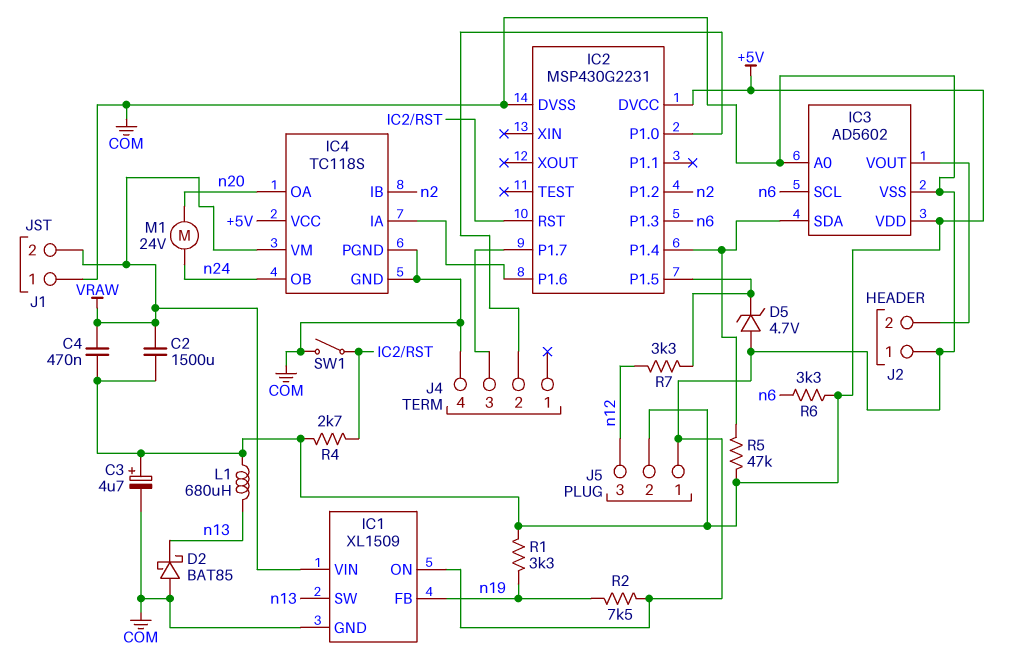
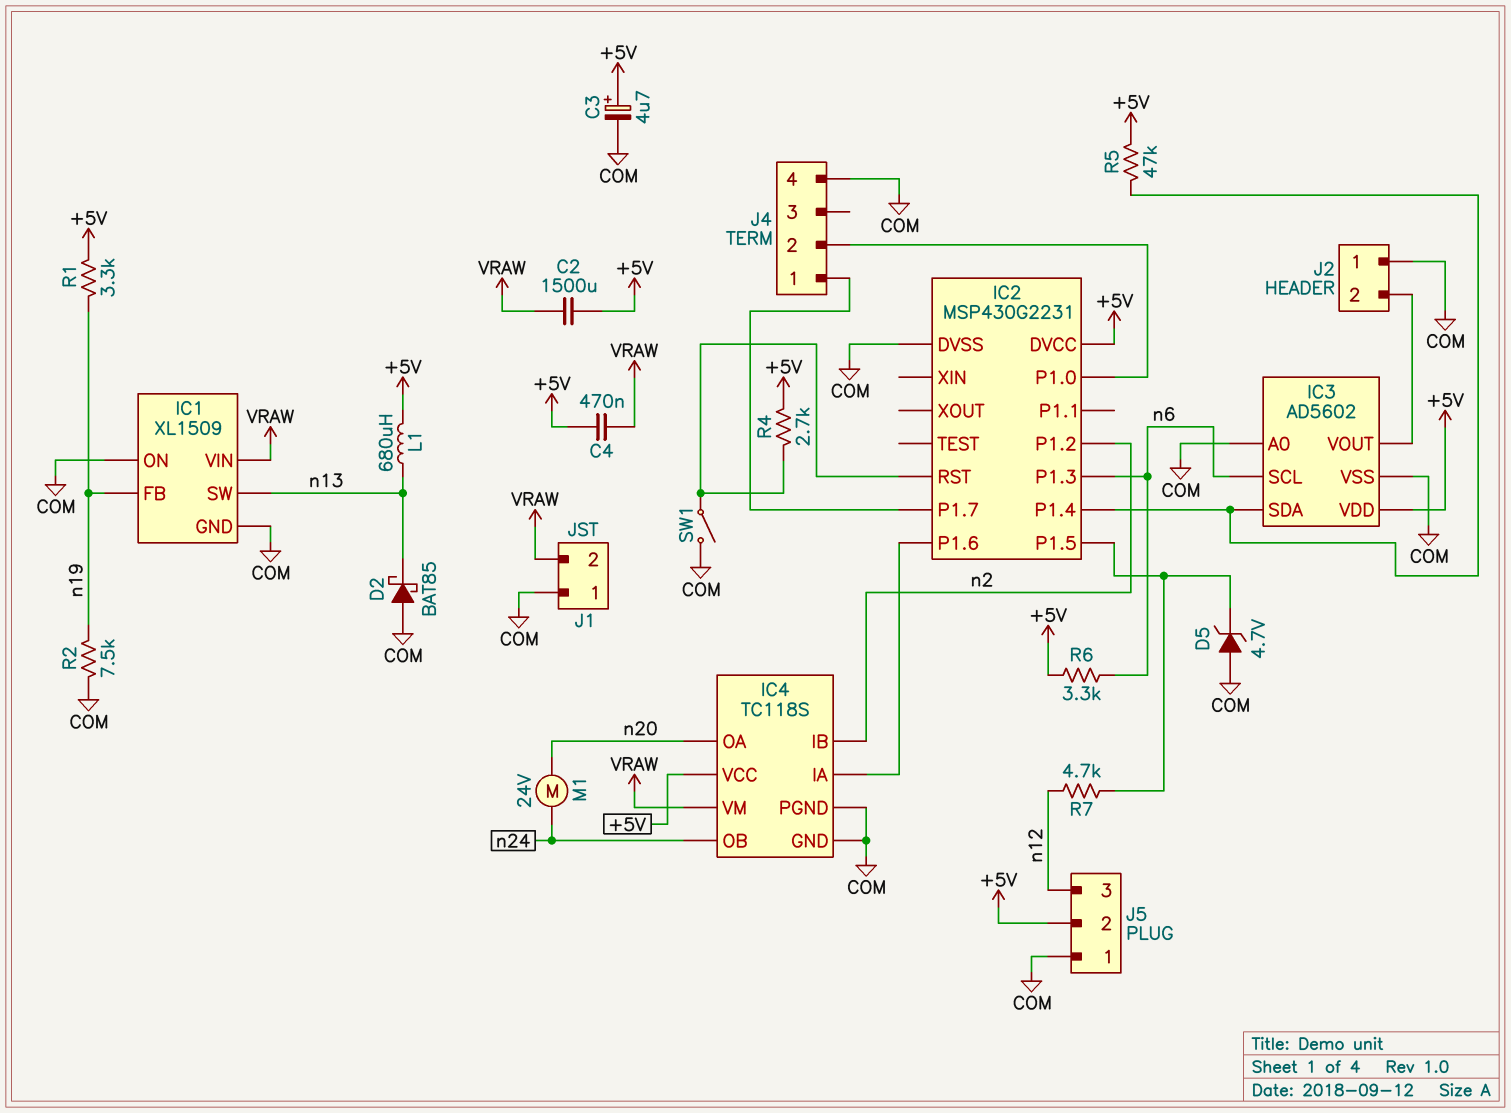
J4 pin 1: none -> IC2/P1.7
J4 pin 3: IC2/P1.7 -> none
R7: 3.3k (IC2/P1.5, n12) -> 4.7k (IC2/P1.5, n12)

